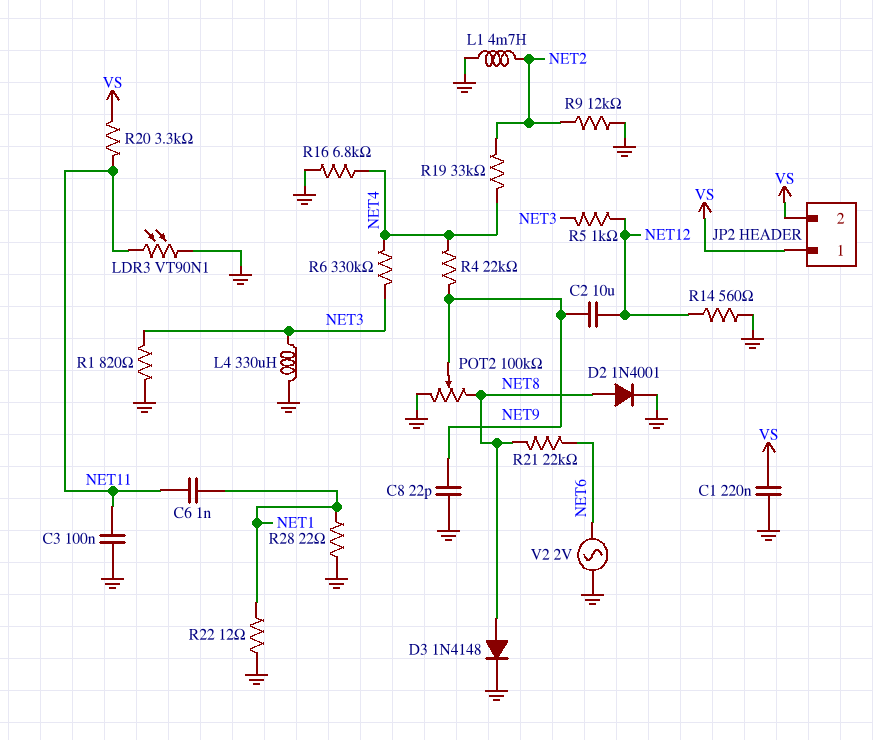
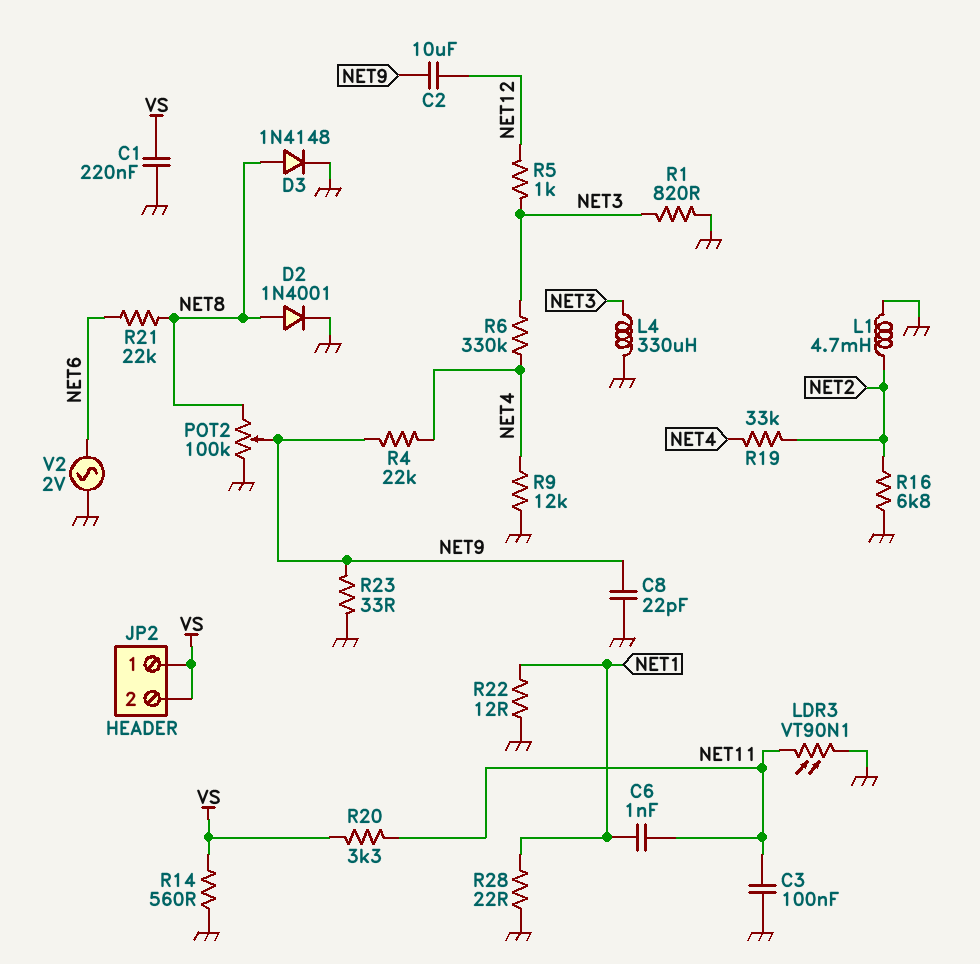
R9: 12k (GND, NET2) -> 12k (GND, NET4)
R14: 560 (GND, NET12) -> 560 (GND, VS)
R16: 6.8k (GND, NET4) -> 6.8k (GND, NET2)
R23: none -> 33 (GND, NET9)

